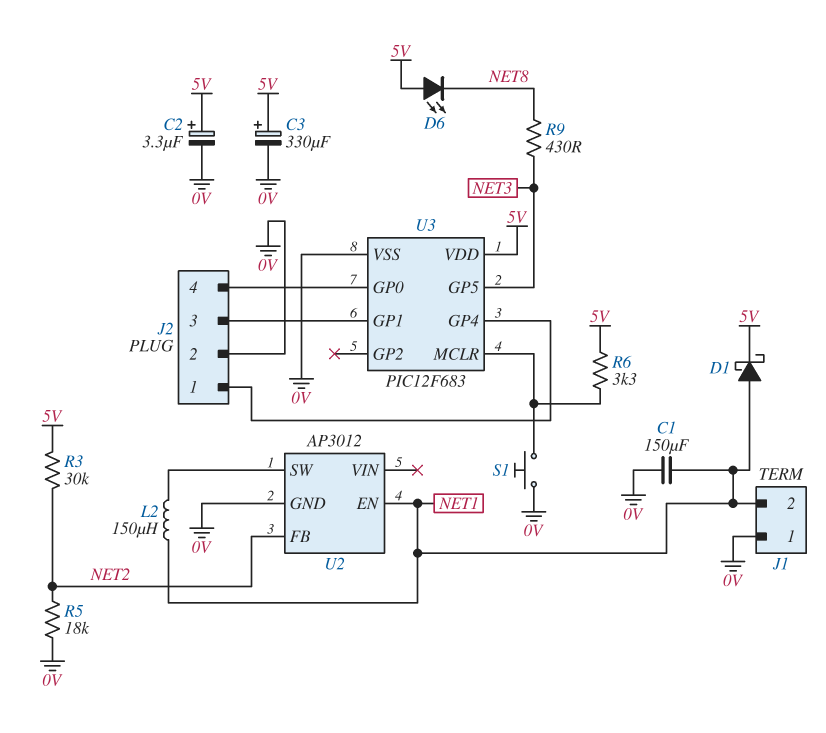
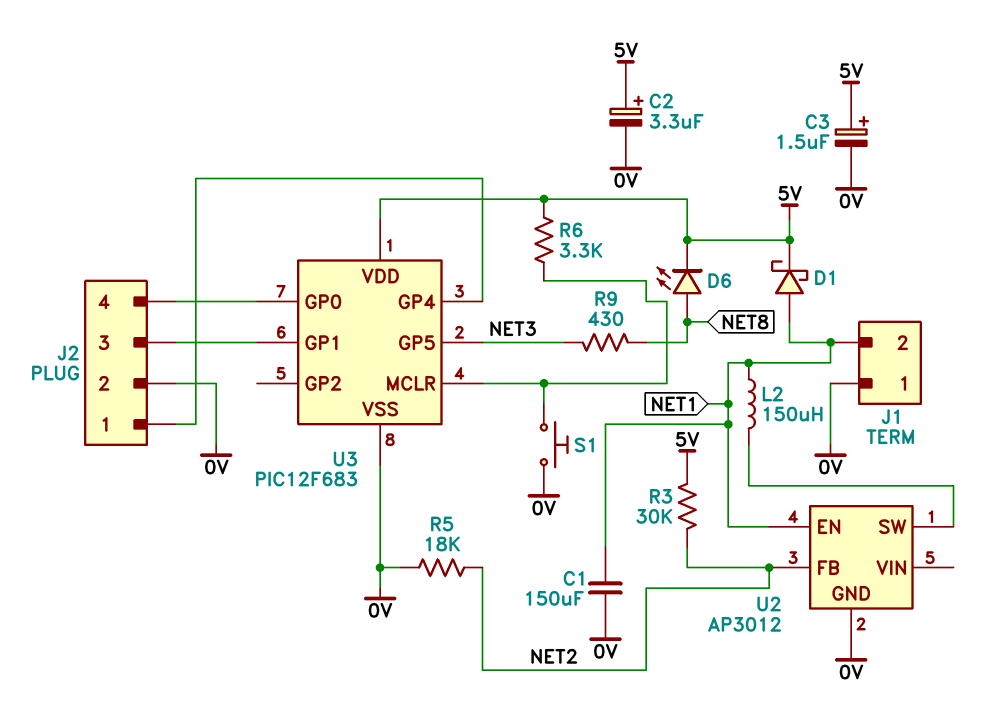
C3: 330uF (plus 5V, minus 0V) -> 1.5uF (plus 5V, minus 0V)
D6: LED (A 5V, K NET8) -> LED (A NET8, K 5V)

